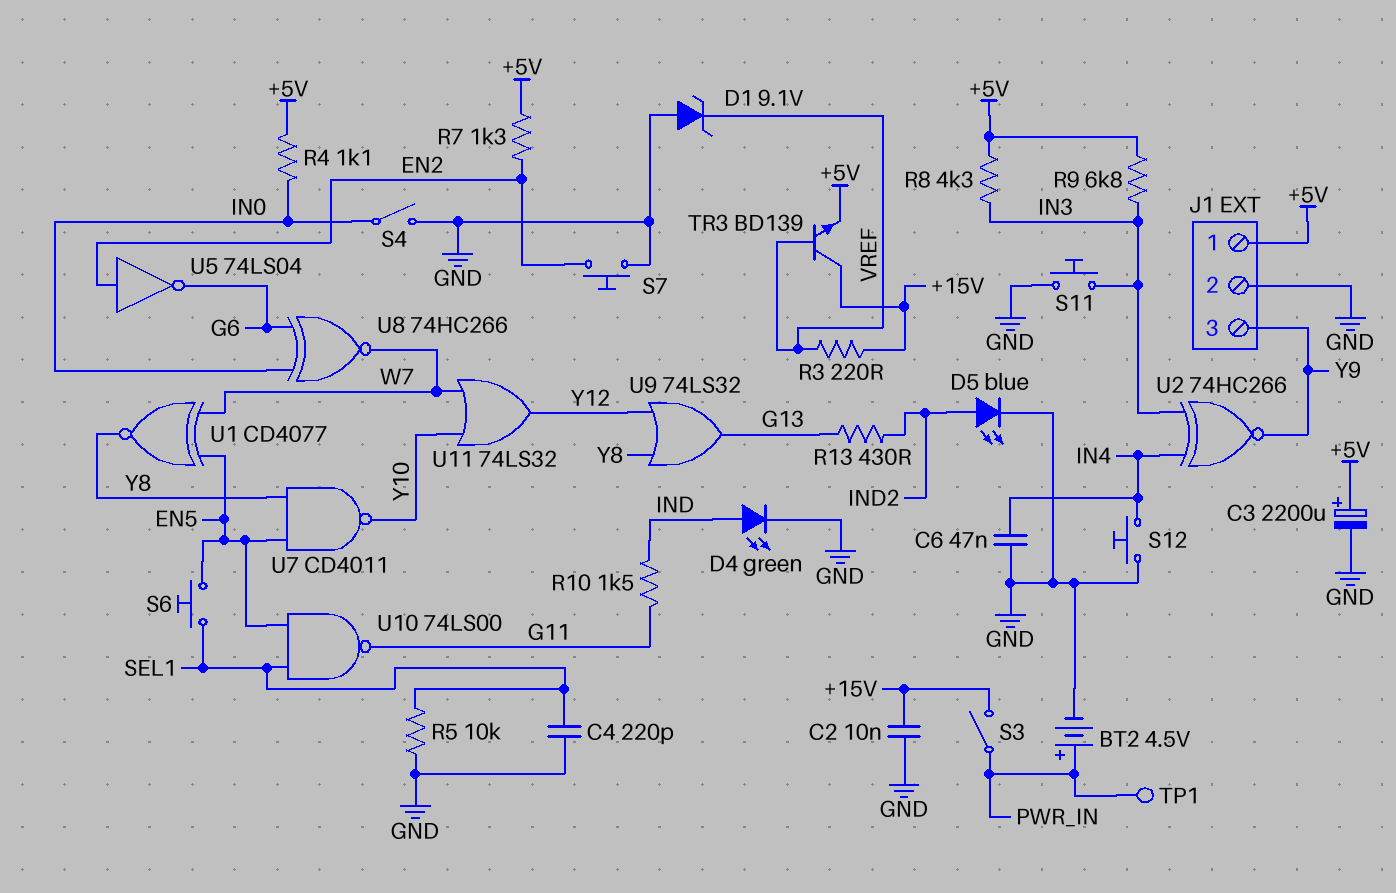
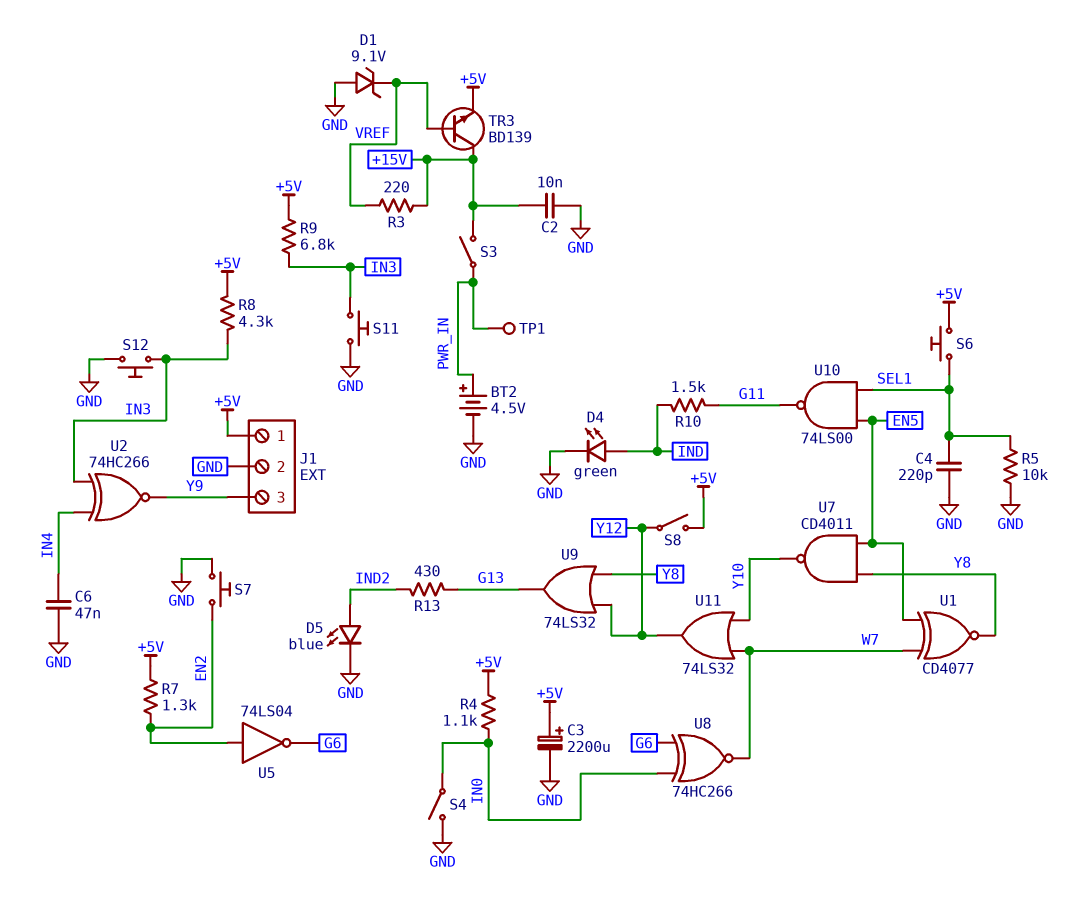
S6: button (EN5, SEL1) -> button (+5V, SEL1)
S8: none -> switch (+5V, Y12)
S12: button (GND, IN4) -> button (GND, IN3)

